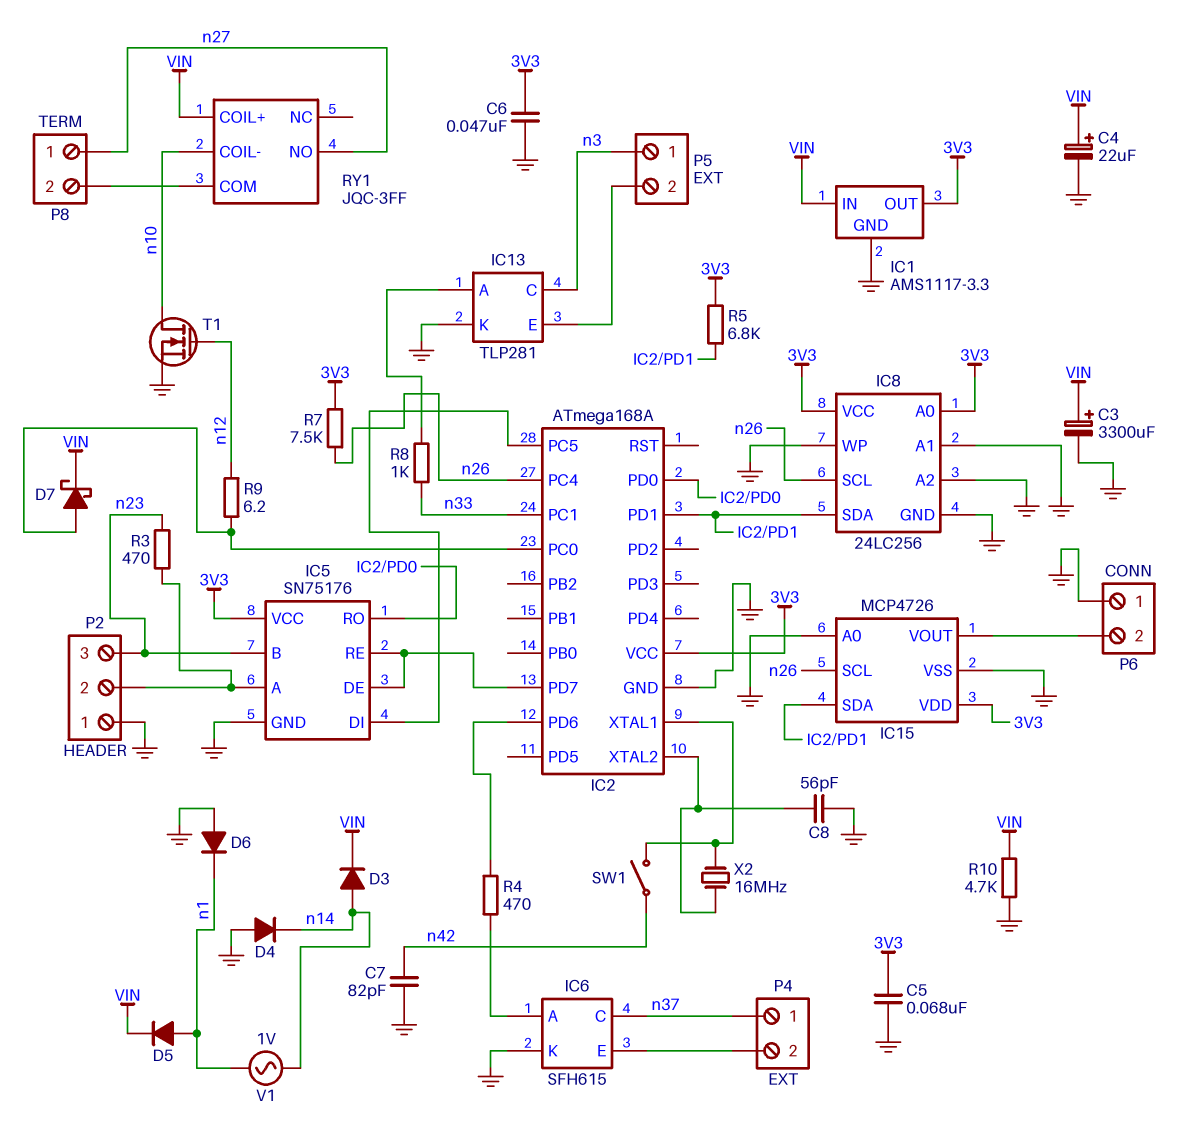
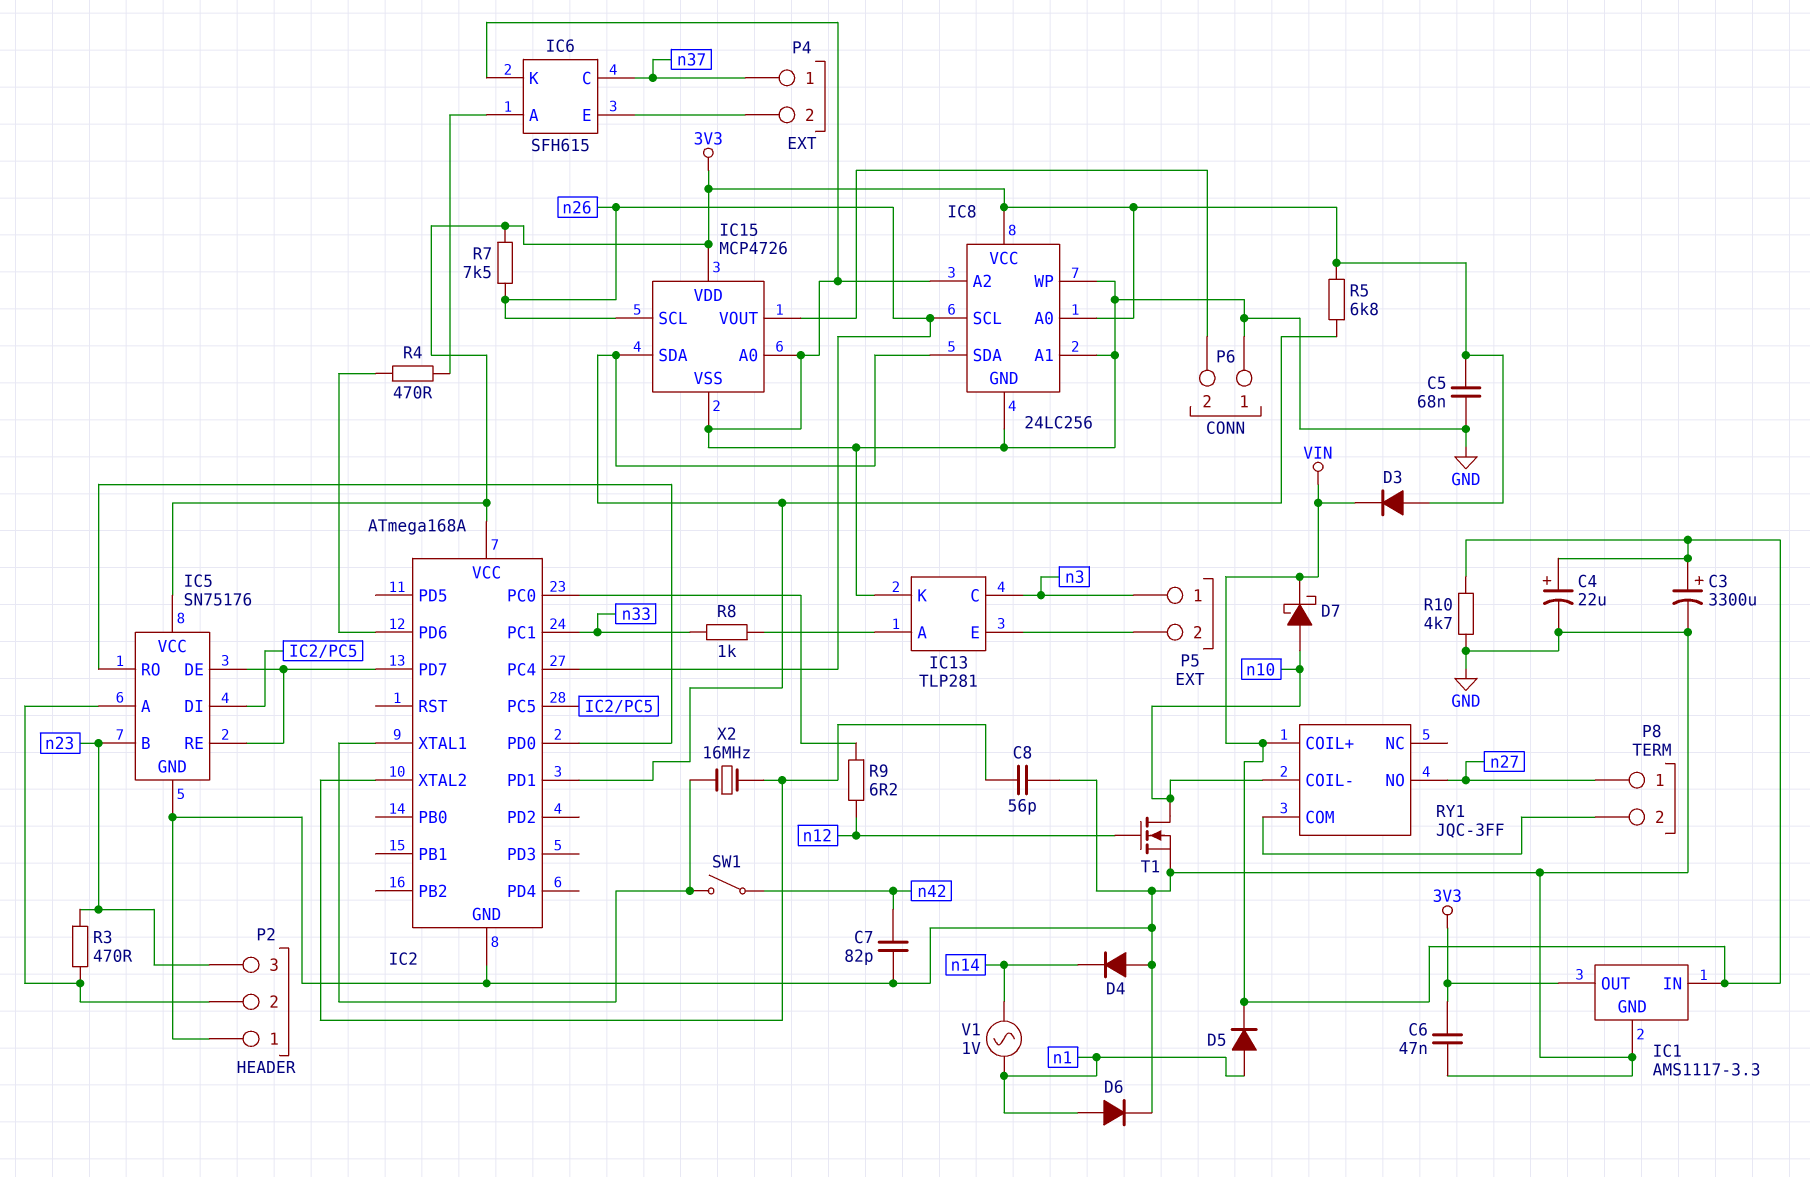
D3: diode (A n14, K VIN) -> diode (A 3V3, K VIN)
D6: diode (A GND, K n1) -> diode (A n1, K GND)
D7: schottky (A IC2/PC0, K VIN) -> schottky (A n10, K VIN)

